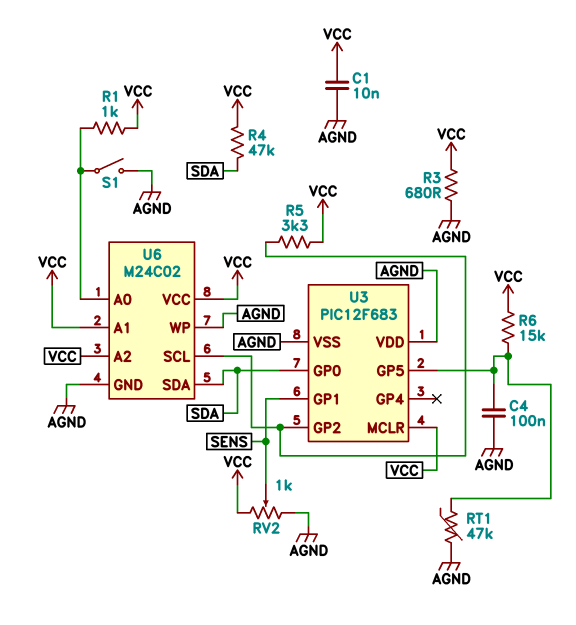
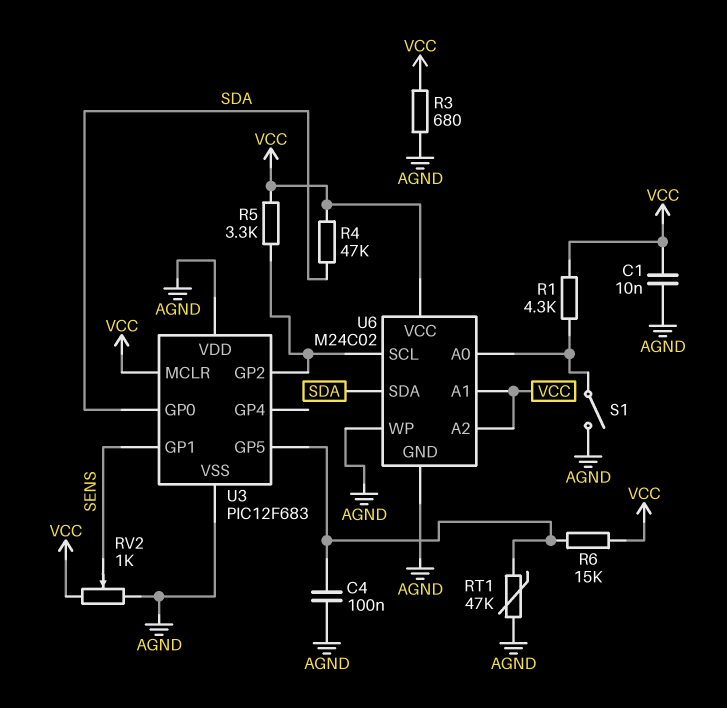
R1: 1k (U6/A0, VCC) -> 4.3k (U6/A0, VCC)

